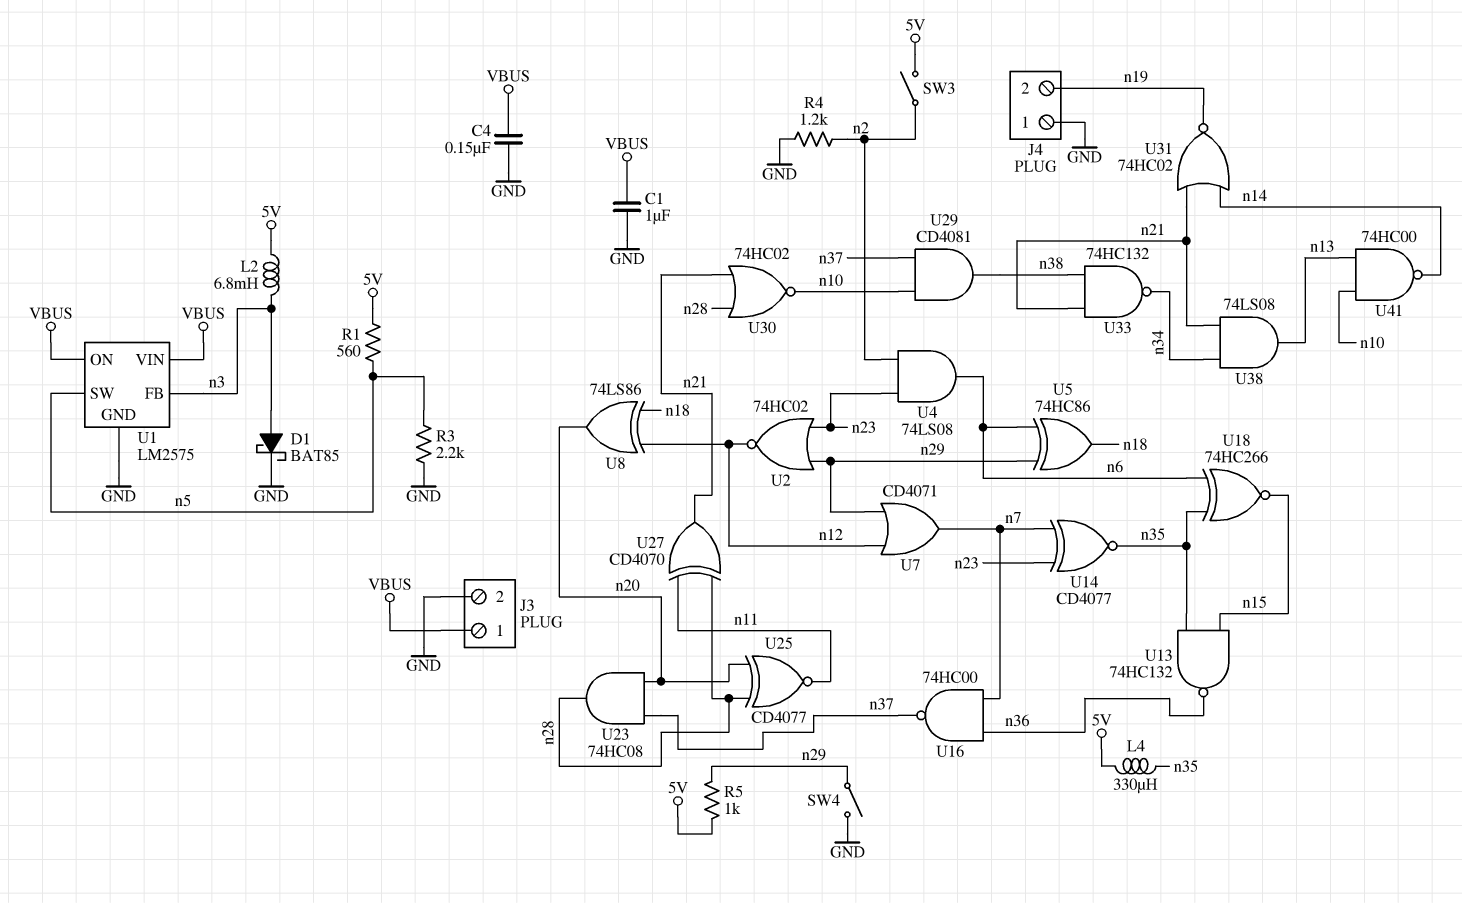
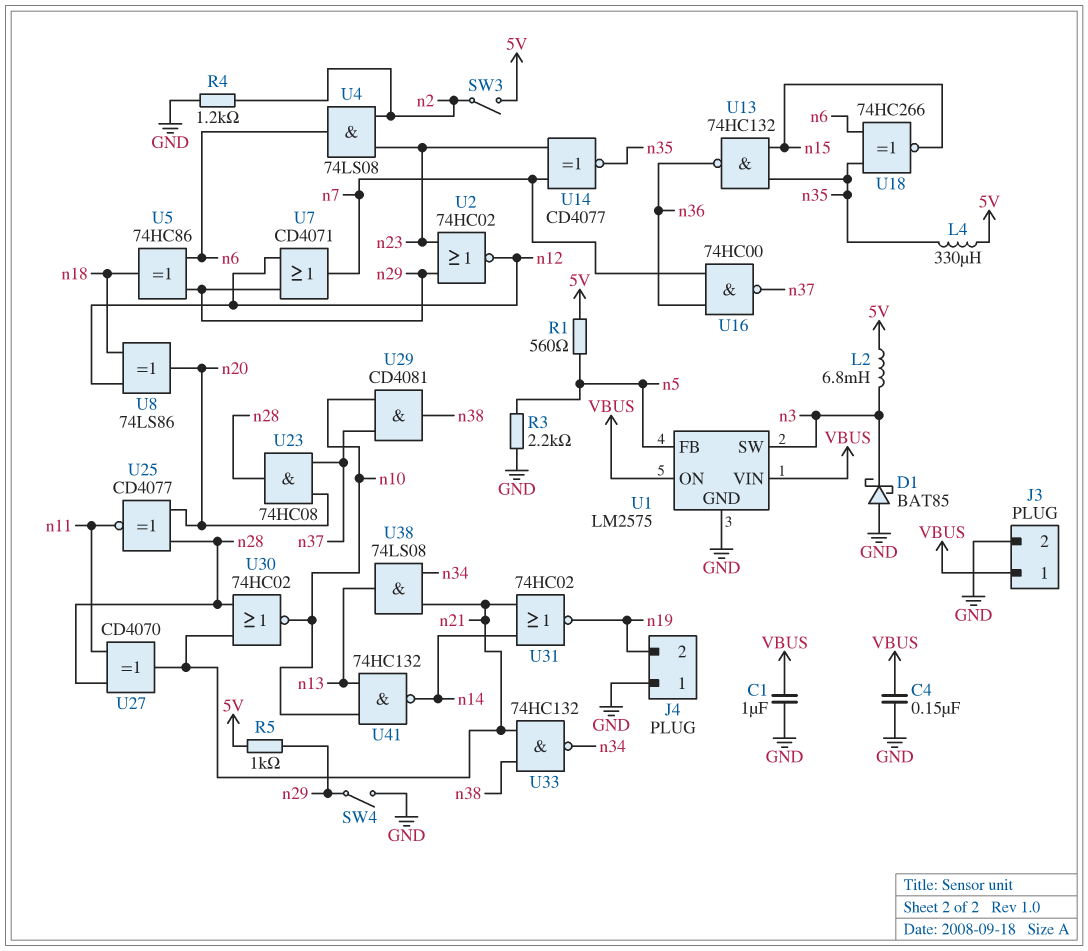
D1: schottky BAT85 (A n3, K GND) -> schottky BAT85 (A GND, K n3)
U1 pin FB: n3 -> n5
U1 pin SW: n5 -> n3
U41: NAND 74HC00 (in n10, in n13, out n14) -> NAND 74HC132 (in n10, in n13, out n14)

